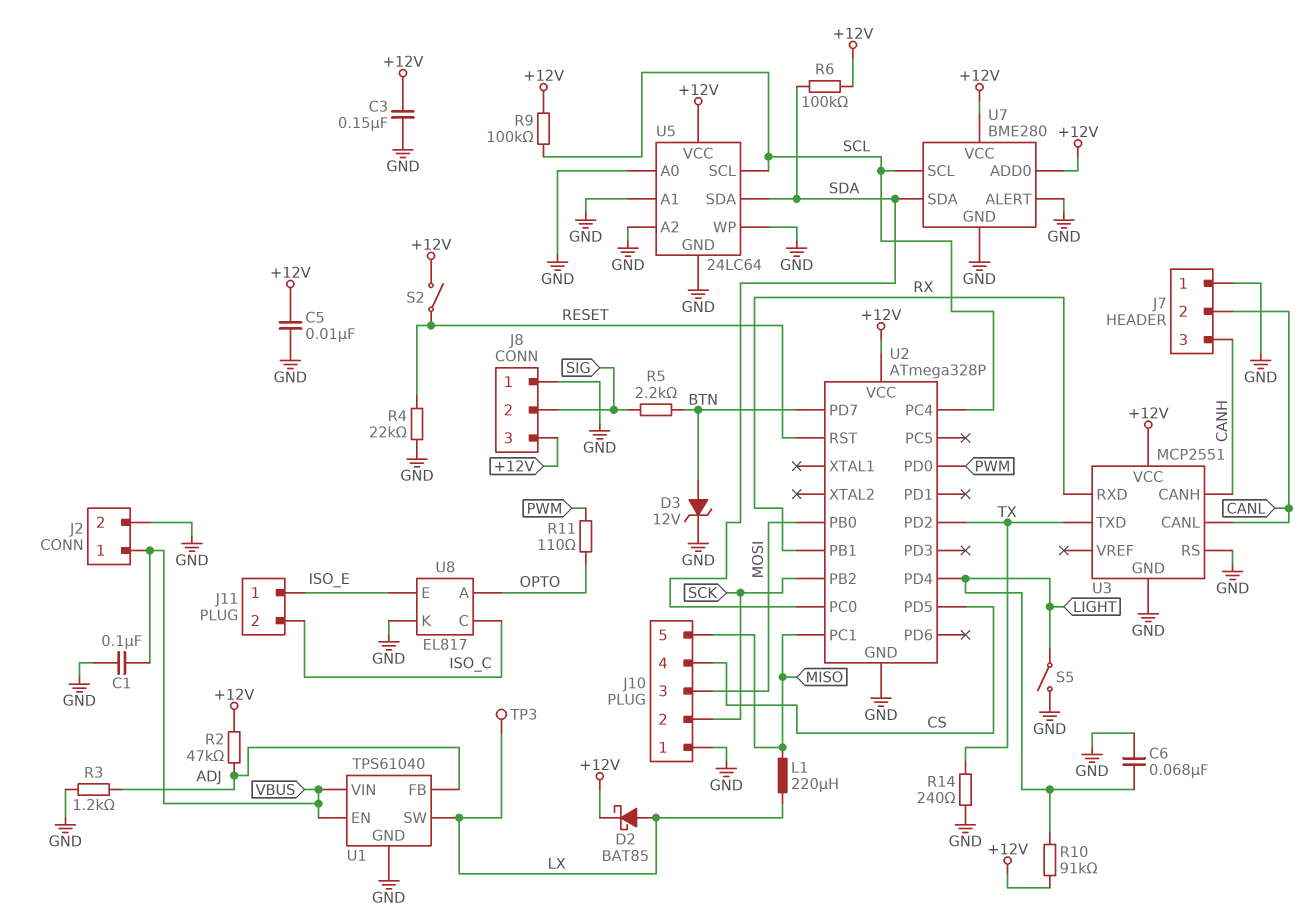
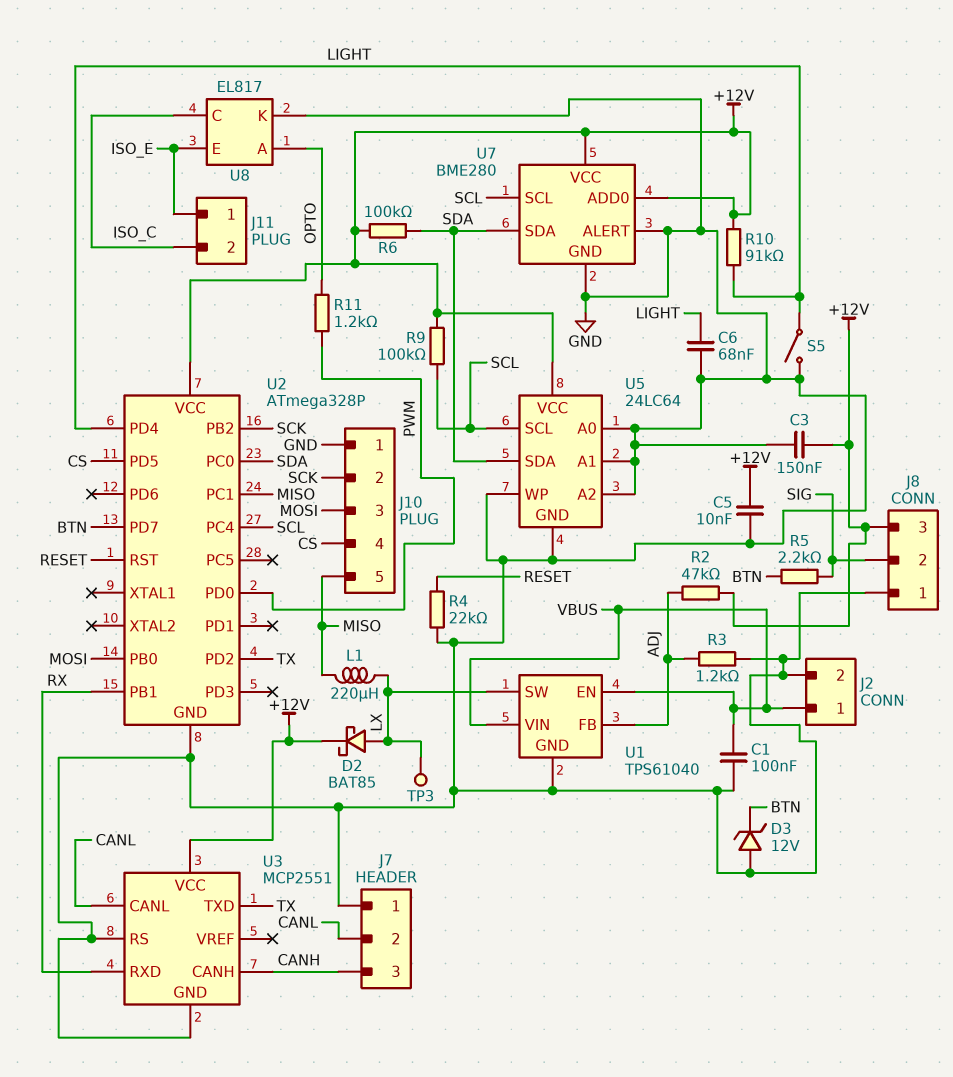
D3: zener 12V (A BTN, K GND) -> zener 12V (A GND, K BTN)
R11: 110 (OPTO, PWM) -> 1.2k (OPTO, PWM)
R14: 240 (GND, TX) -> none
S2: switch (+12V, RESET) -> none

